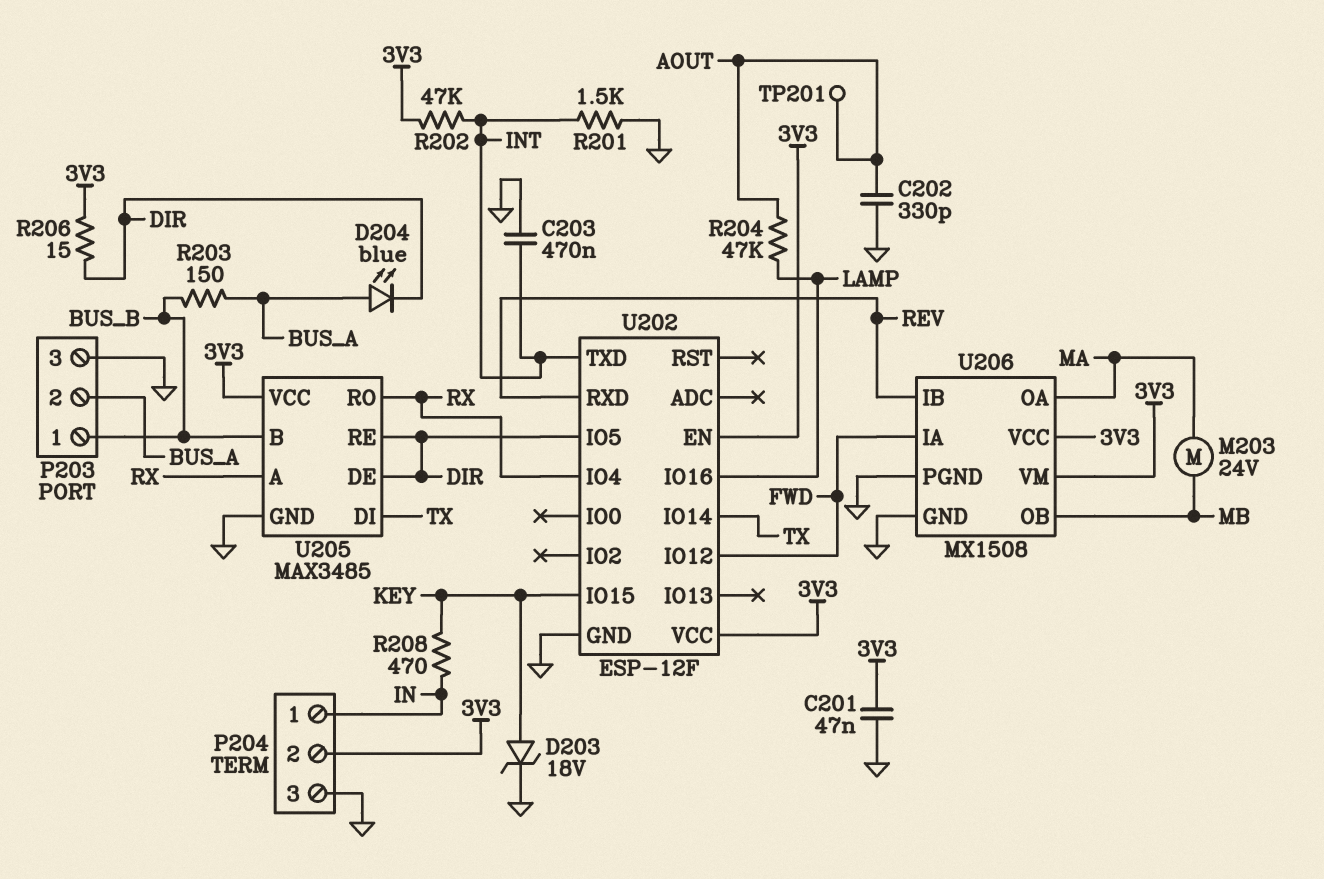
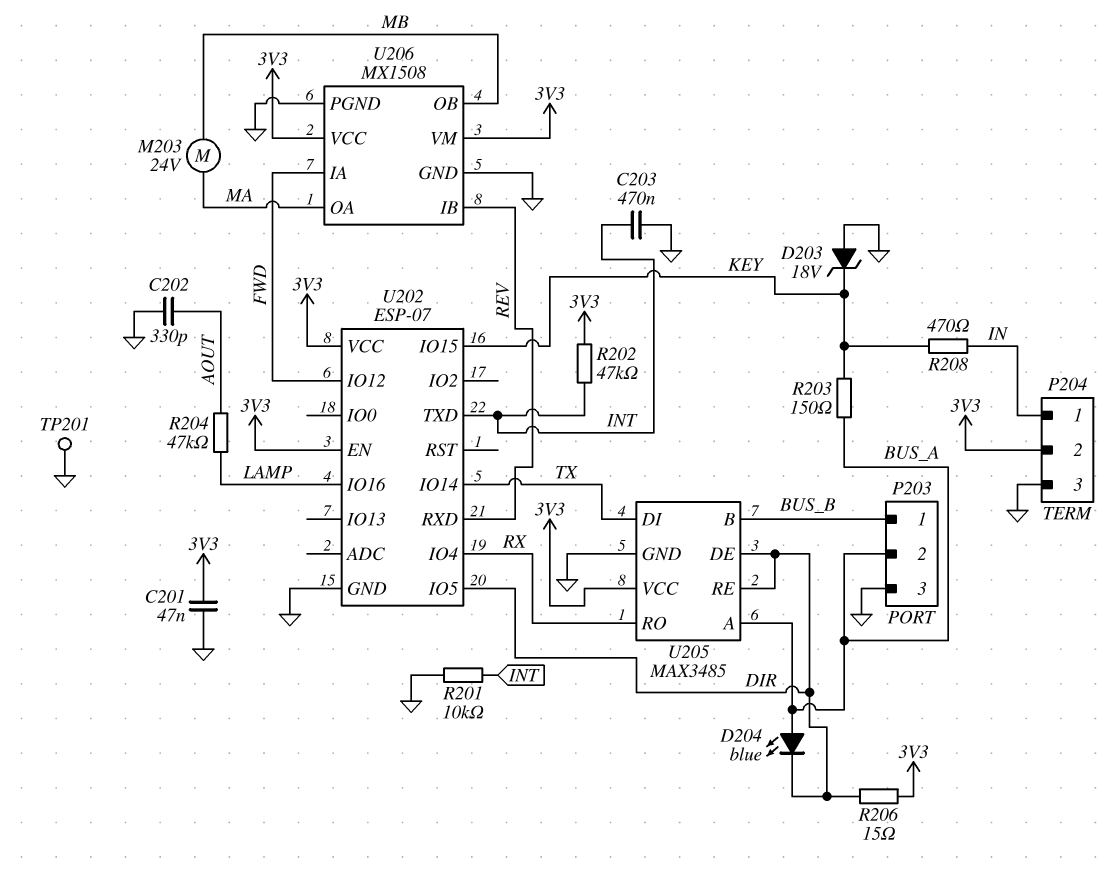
D203: zener 18V (A KEY, K GND) -> zener 18V (A GND, K KEY)
R201: 1.5k (GND, INT) -> 10k (GND, INT)
R203: 150 (BUS_A, BUS_B) -> 150 (BUS_A, KEY)
TP201: test point (AOUT) -> test point (GND)
U202: ESP-12F -> ESP-07
U205 pin A: RX -> BUS_A

